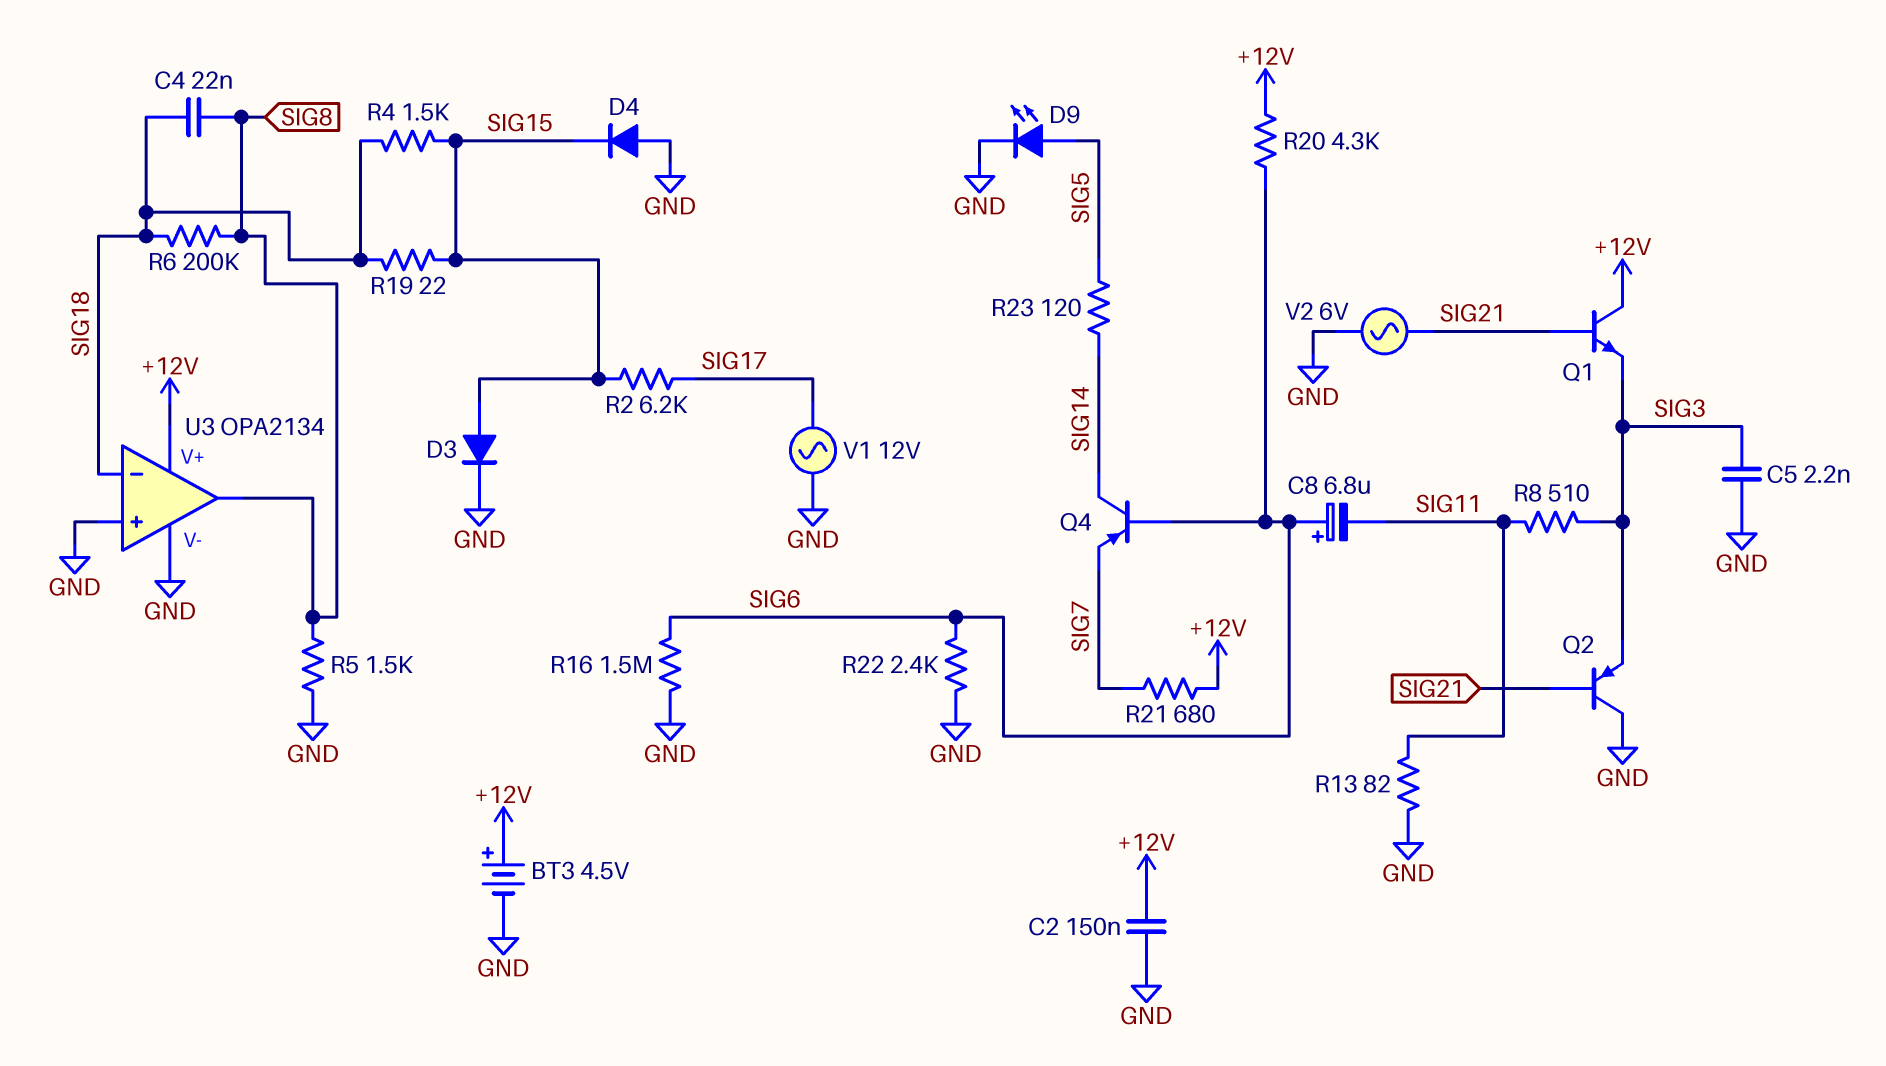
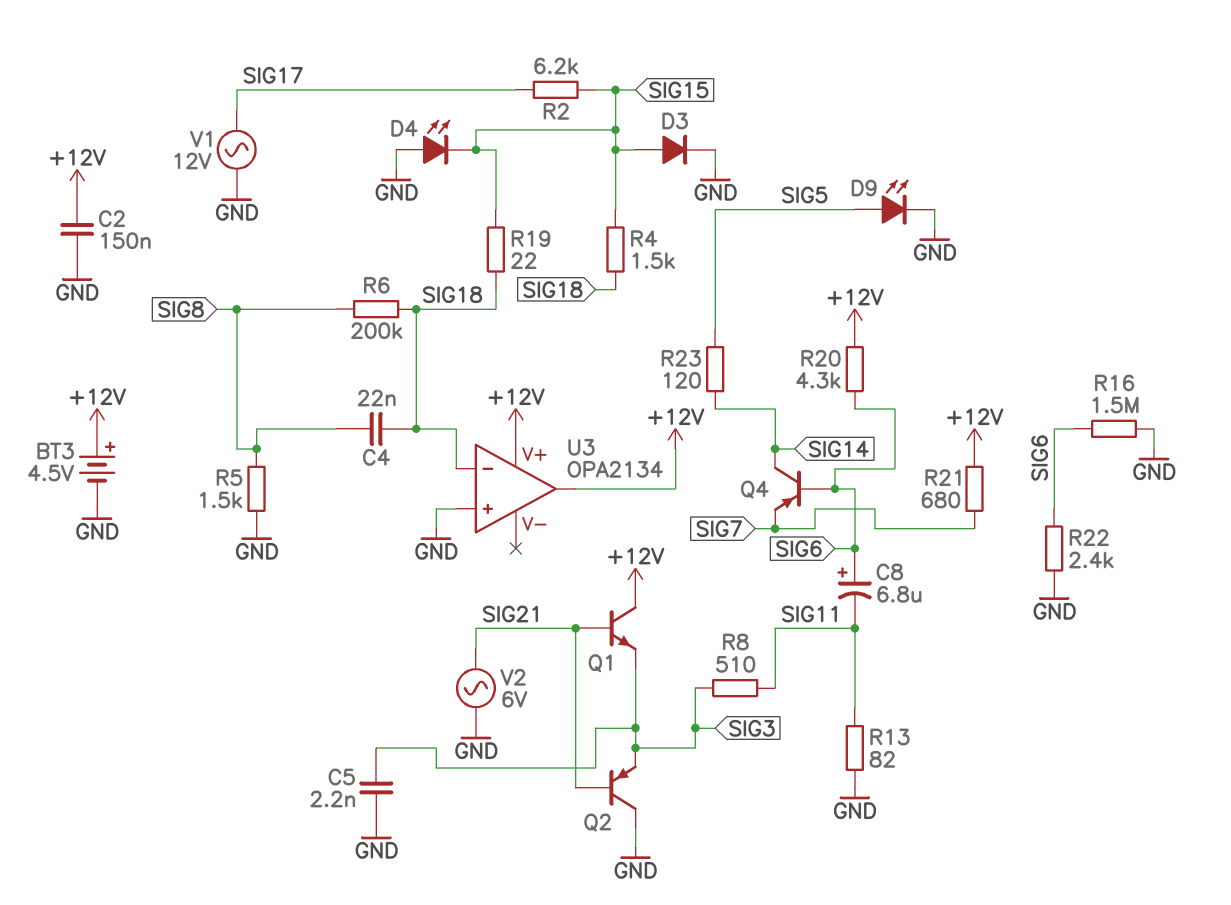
D4: diode (A GND, K SIG15) -> LED (A GND, K SIG15)
U3 pin V-: GND -> none
U3 pin out: SIG8 -> +12V

